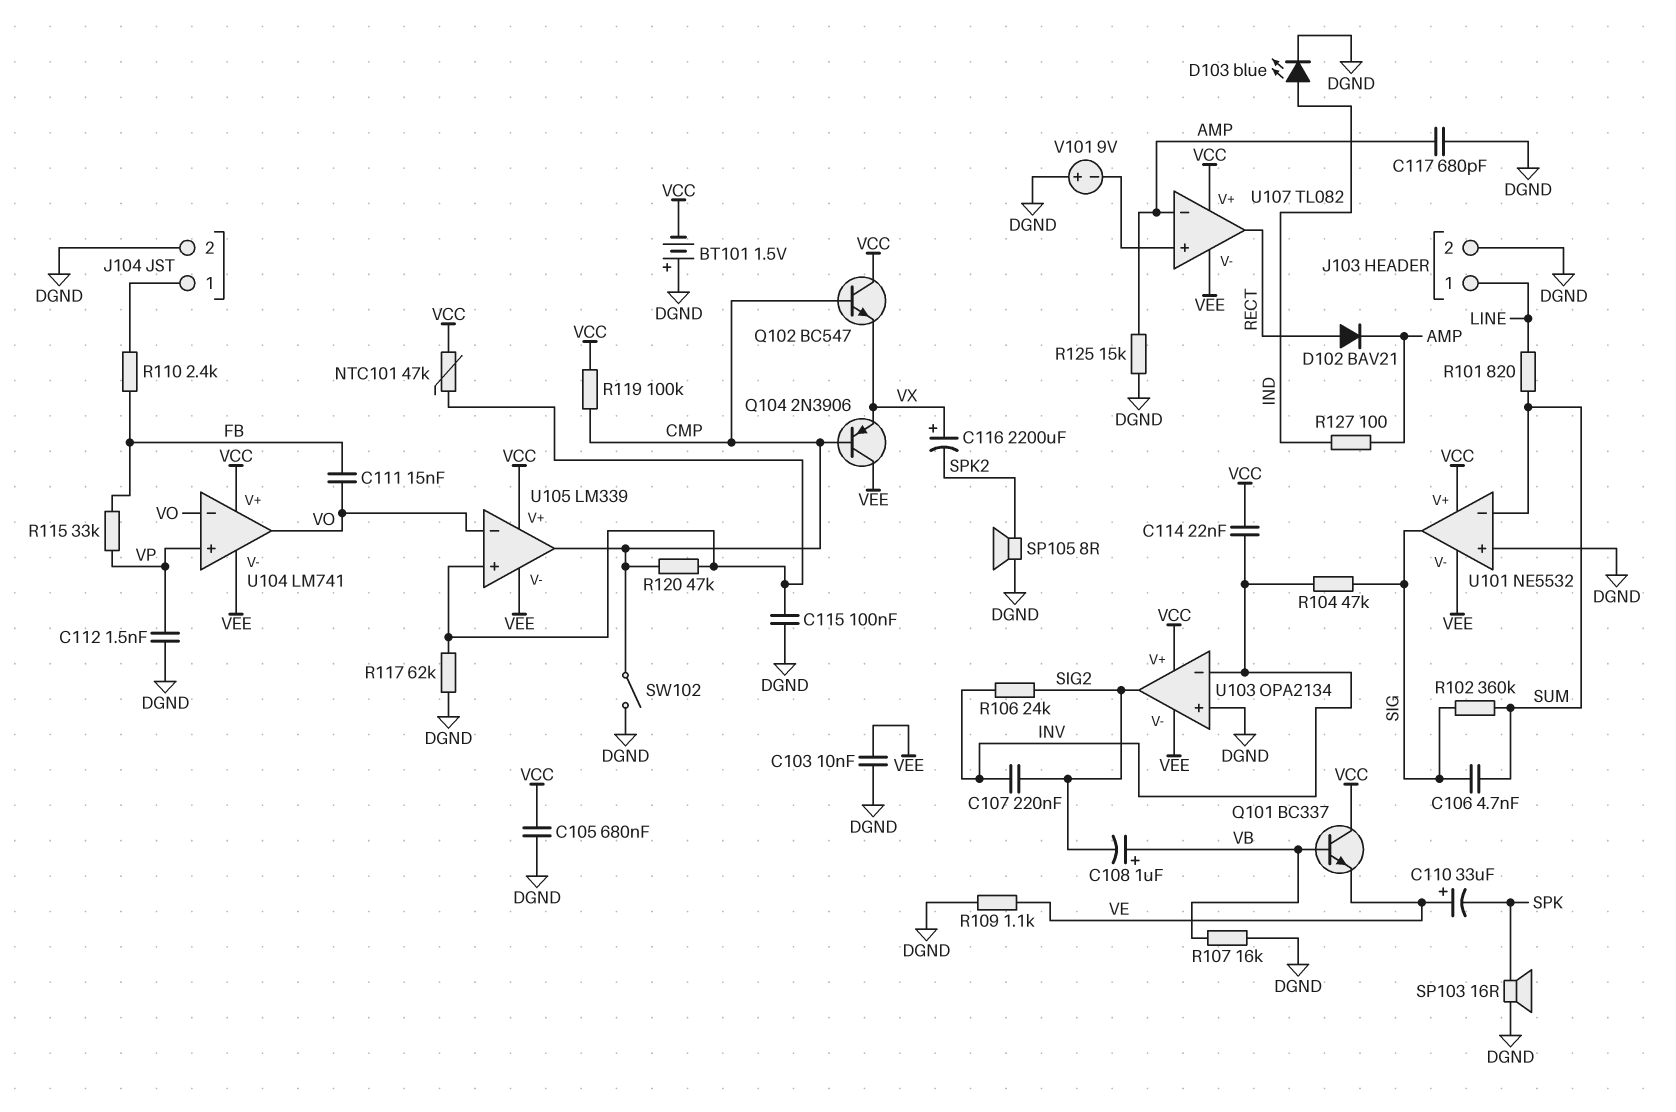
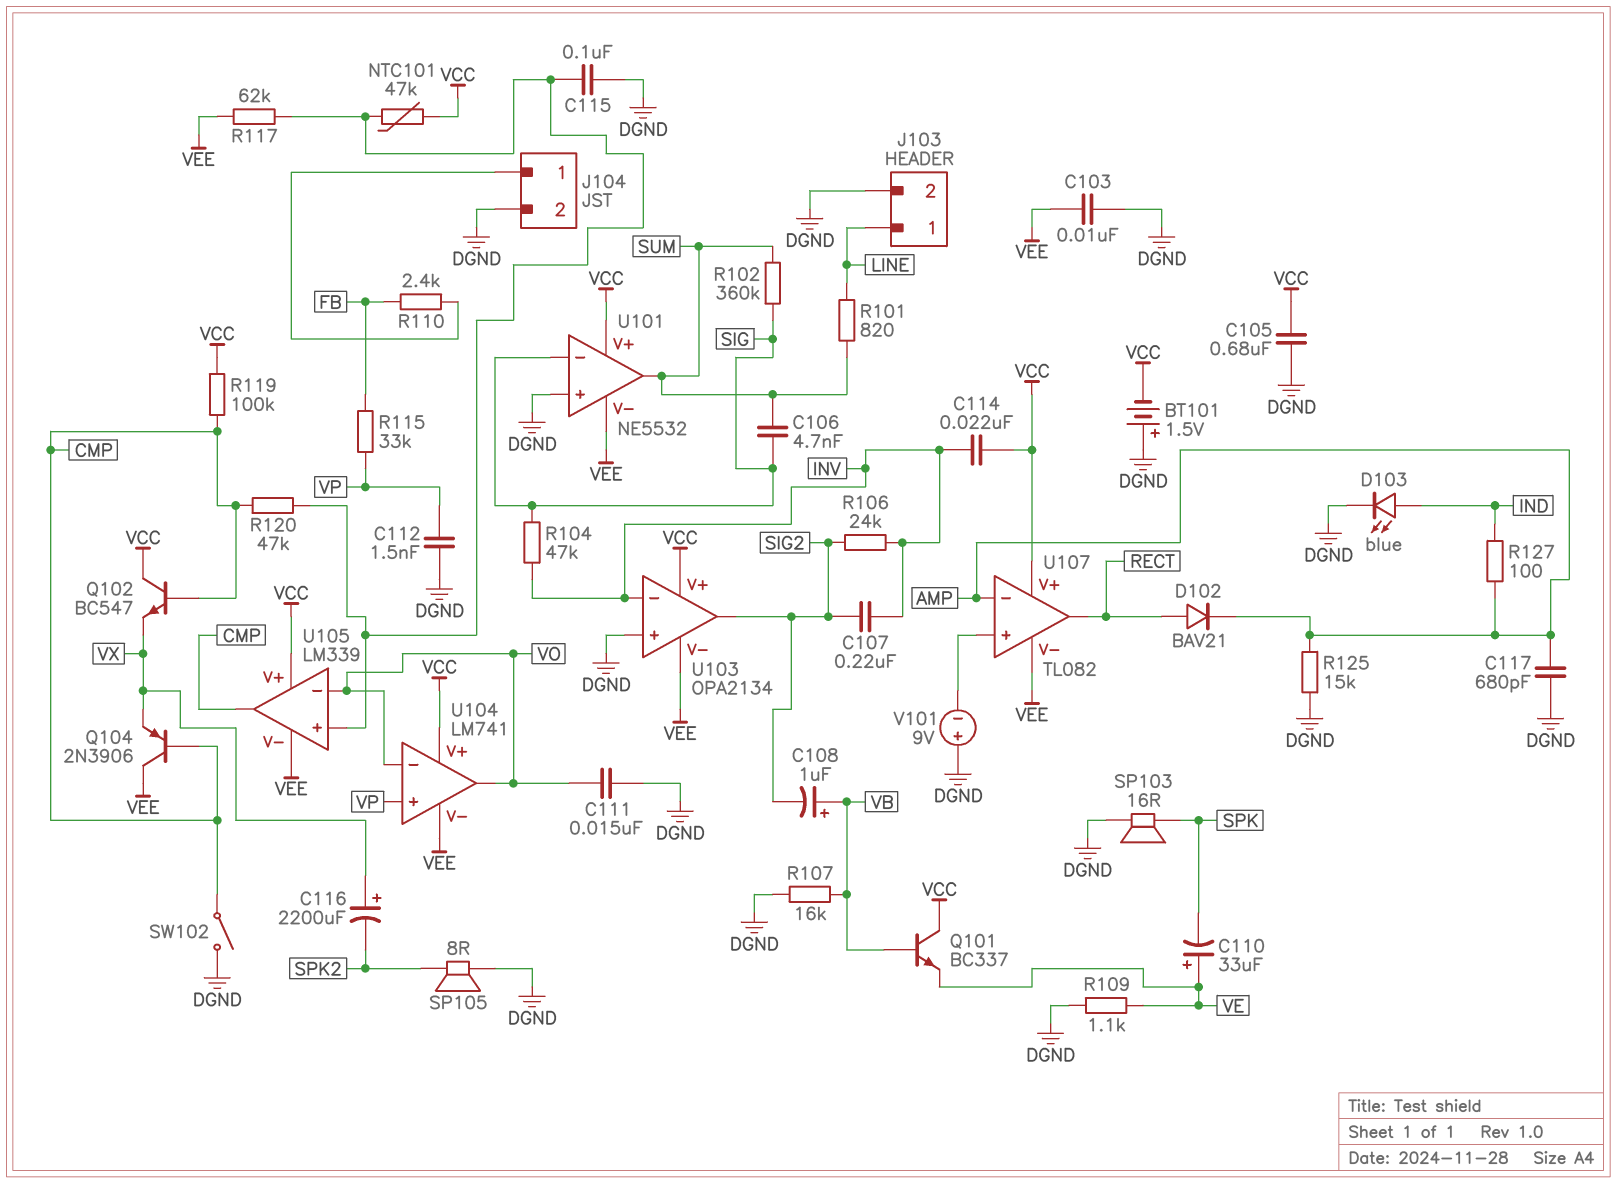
C111: 15nF (FB, VO) -> 15nF (DGND, VO)
R117: 62k (DGND, U105/in+) -> 62k (U105/in+, VEE)
U101 pin in-: SUM -> SIG
U101 pin out: SIG -> SUM

